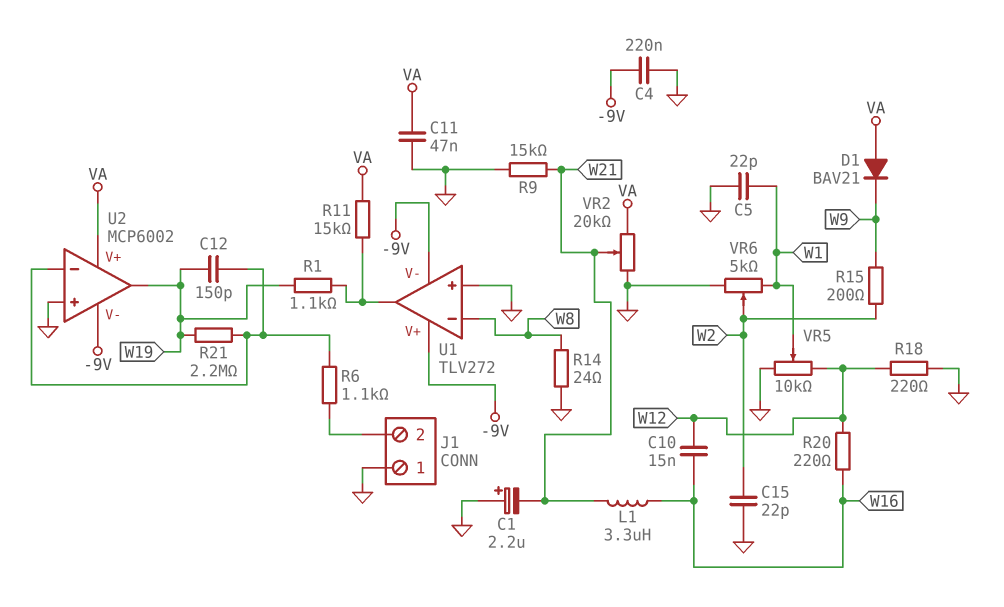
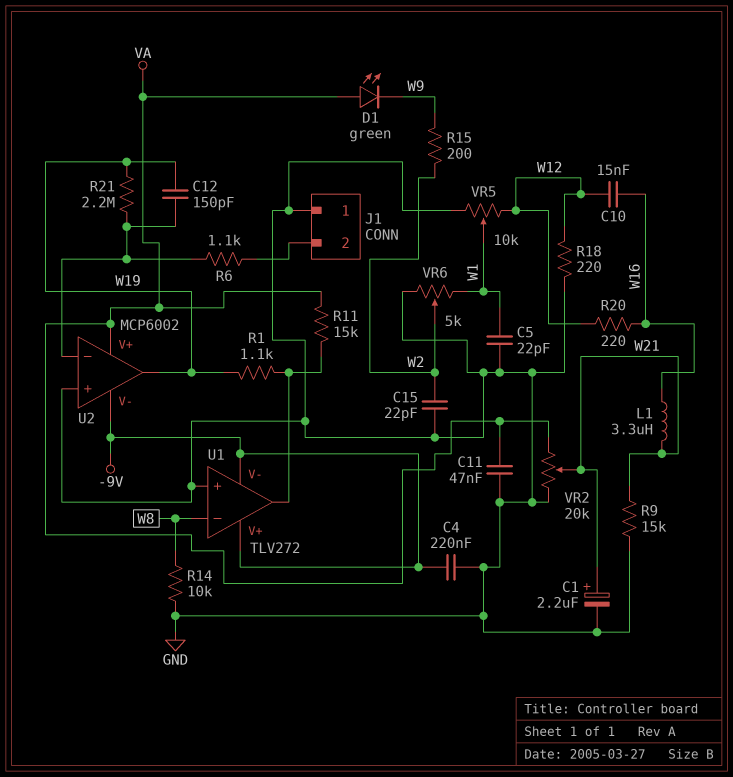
C1: 2.2uF (plus GND, minus W21) -> 2.2uF (plus W21, minus GND)
D1: diode BAV21 (A VA, K W9) -> LED green (A VA, K W9)
R14: 24 (GND, W8) -> 10k (GND, W8)

